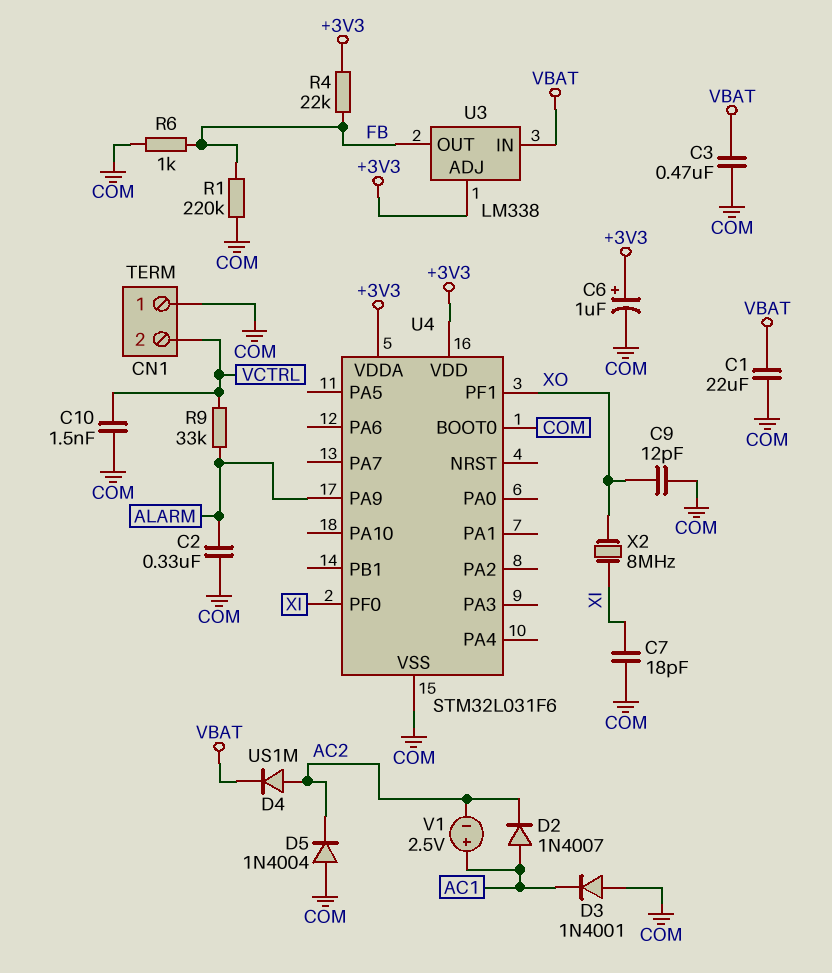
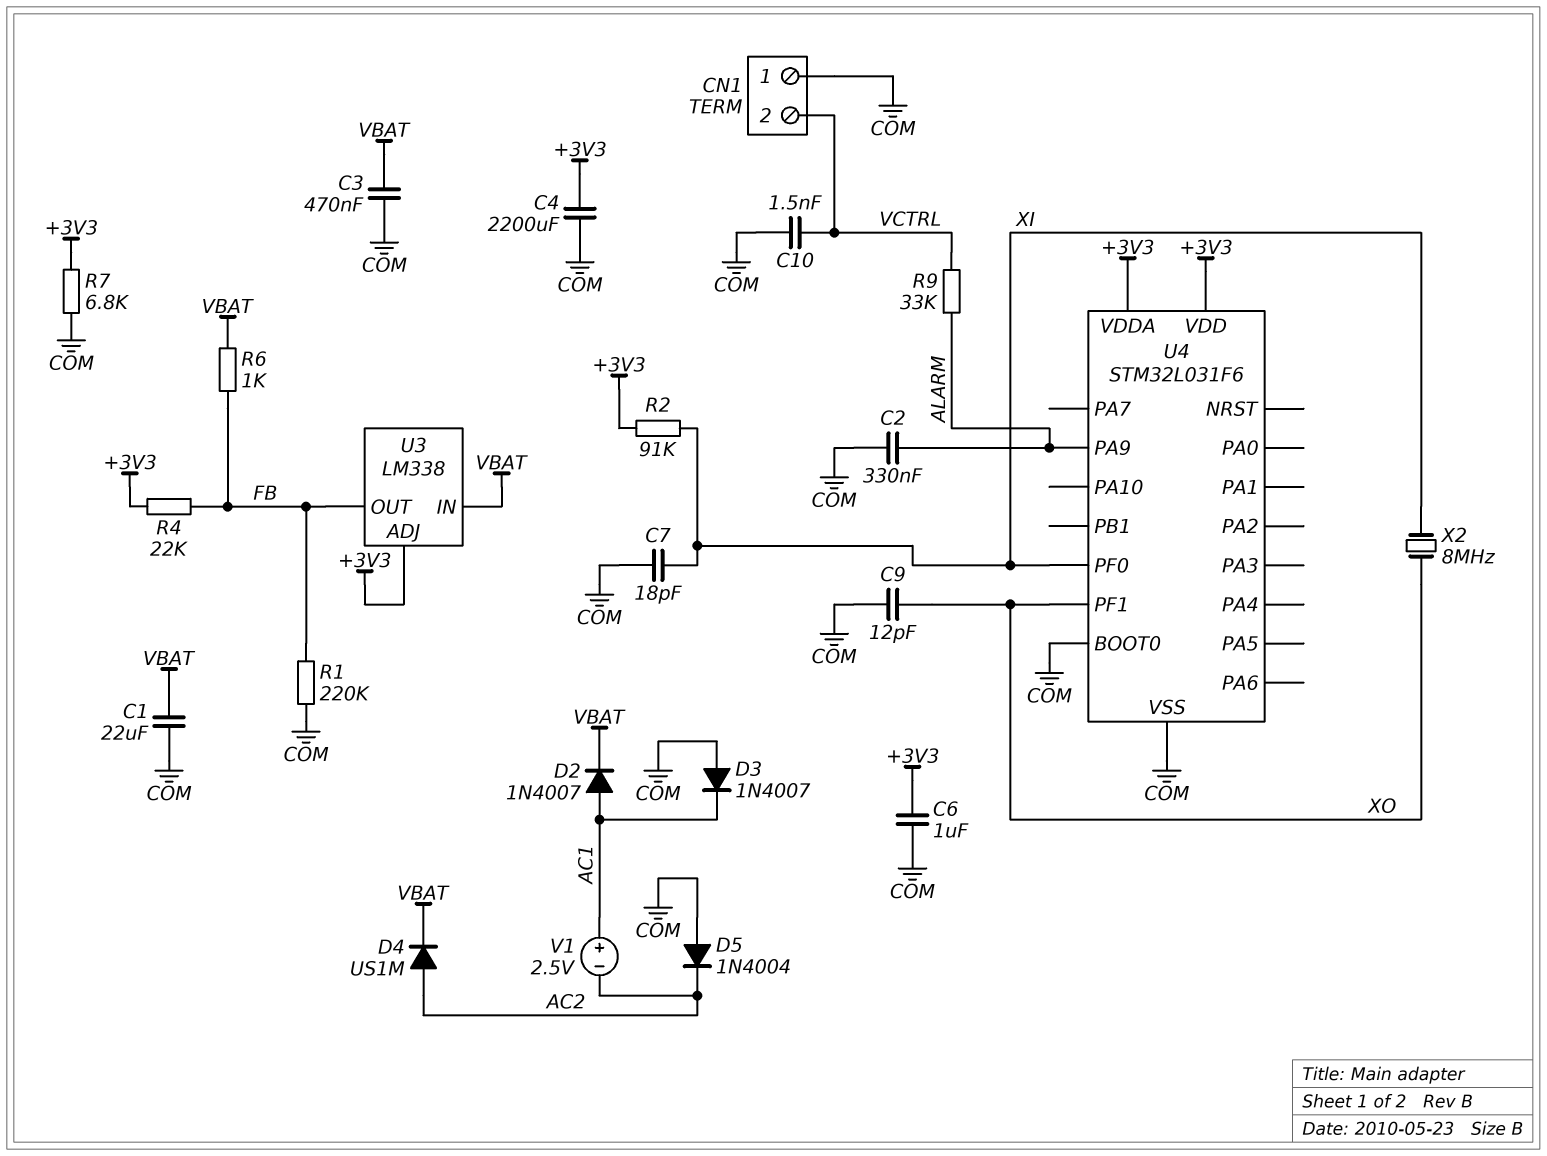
C4: none -> 2200uF (+3V3, COM)
C6: 1uF (plus +3V3, minus COM) -> 1uF (+3V3, COM)
D2: diode 1N4007 (A AC1, K AC2) -> diode 1N4007 (A AC1, K VBAT)
D3: diode 1N4001 (A COM, K AC1) -> diode 1N4007 (A COM, K AC1)
R2: none -> 91k (+3V3, XI)
R6: 1k (COM, FB) -> 1k (FB, VBAT)
R7: none -> 6.8k (+3V3, COM)

